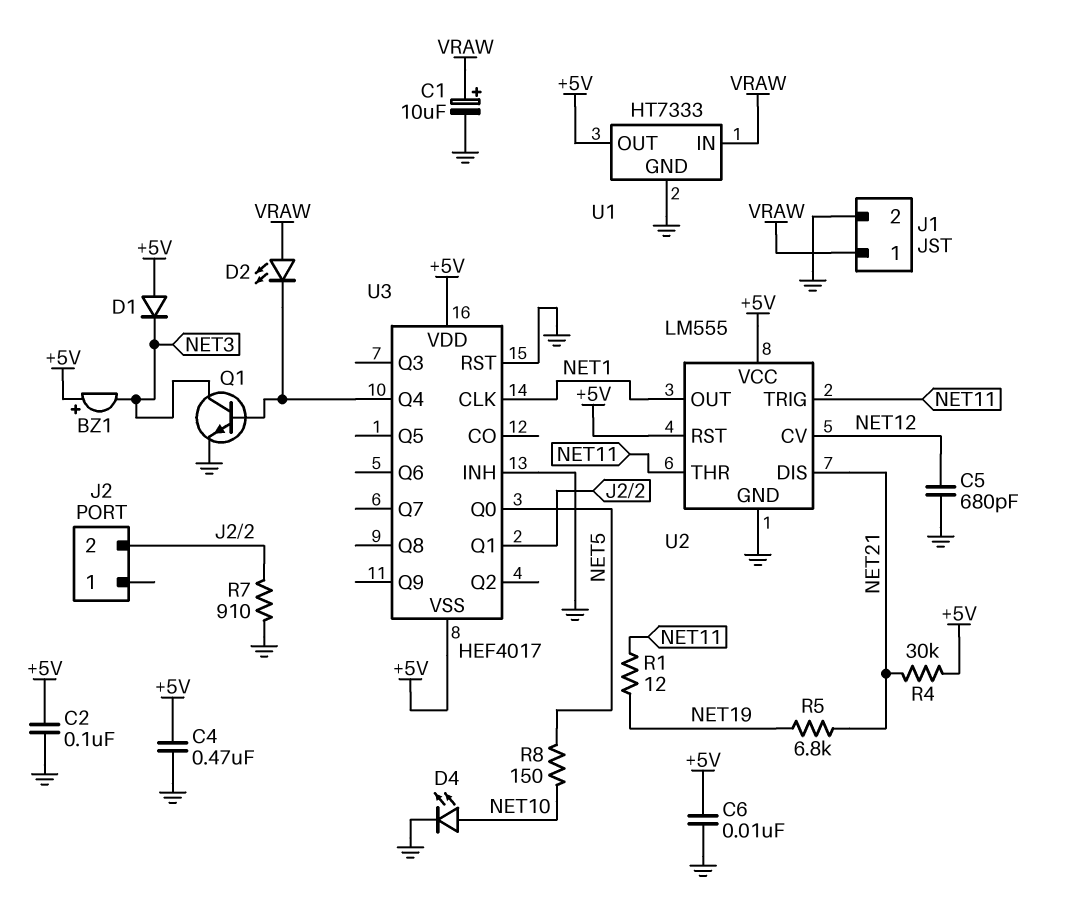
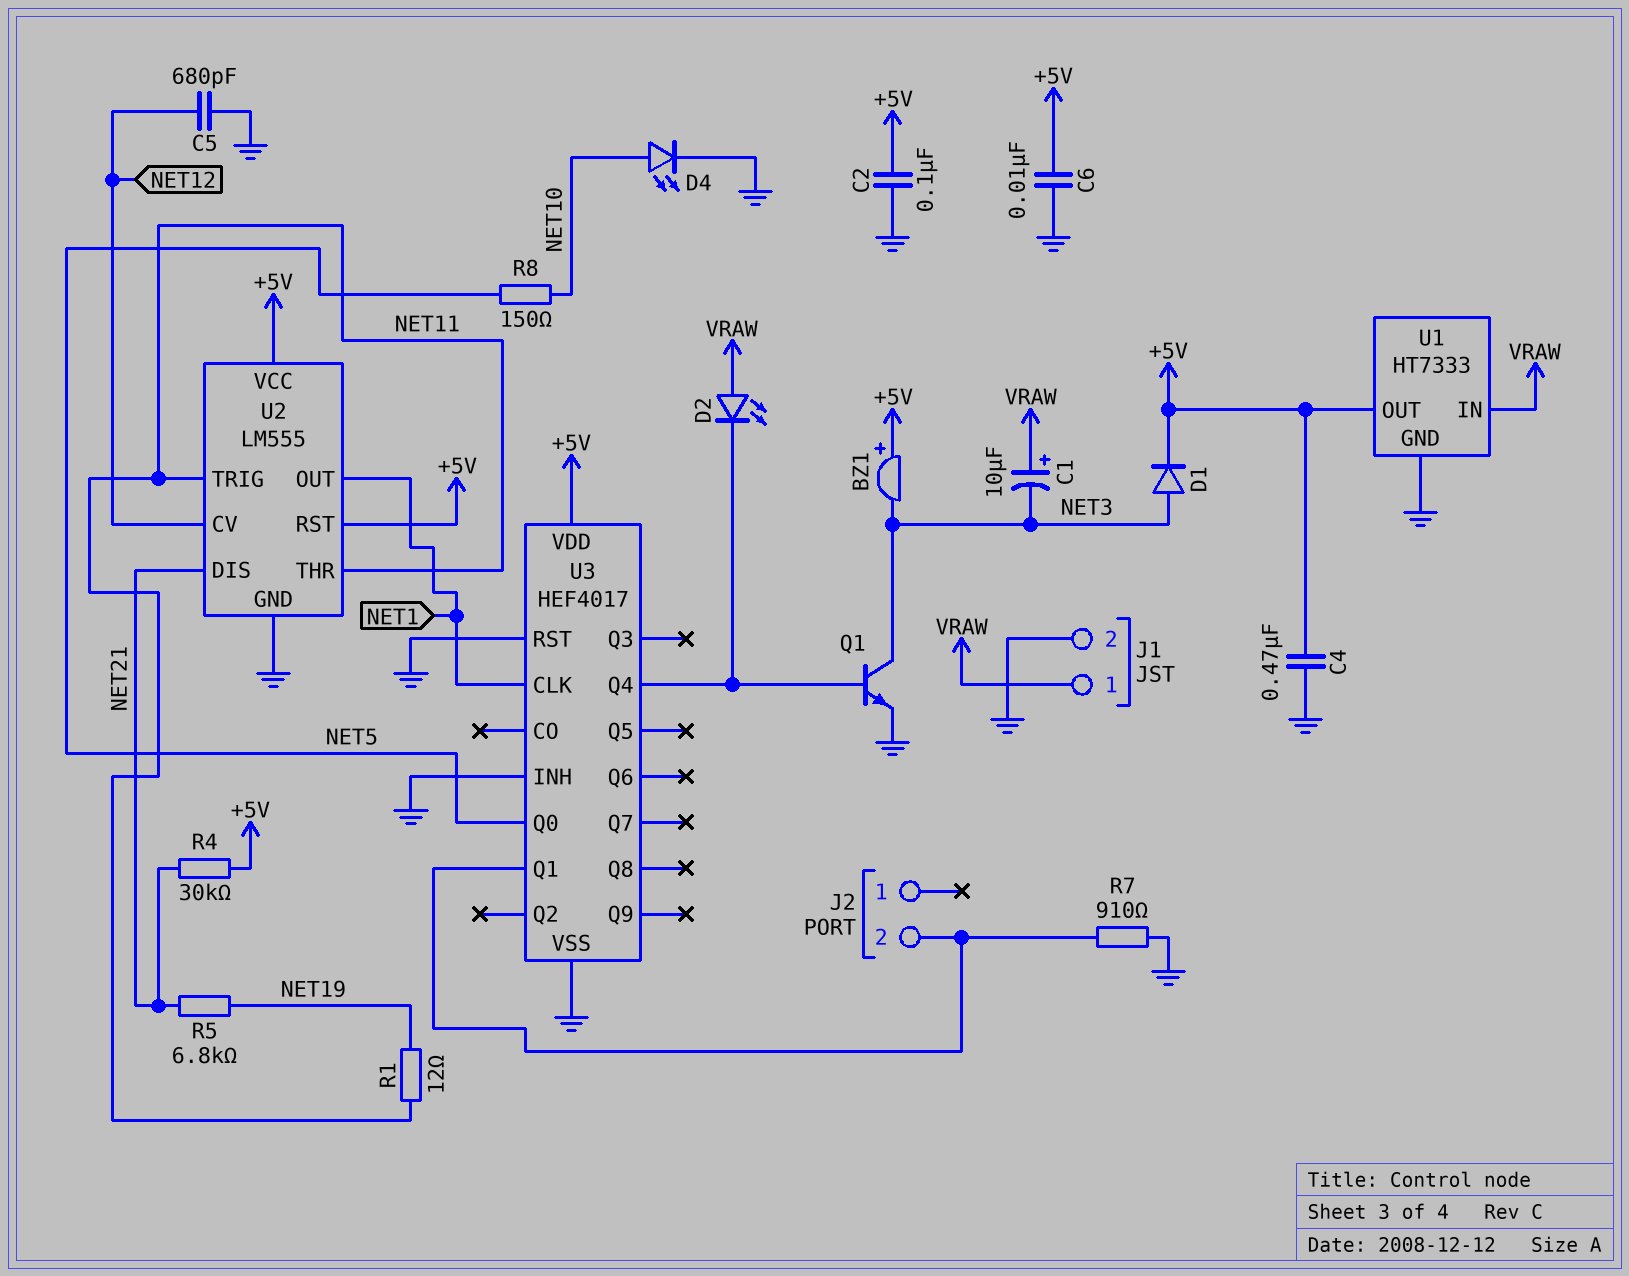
C1: 10uF (plus VRAW, minus GND) -> 10uF (plus VRAW, minus NET3)
D1: diode (A +5V, K NET3) -> diode (A NET3, K +5V)
U3 pin VSS: +5V -> GND

